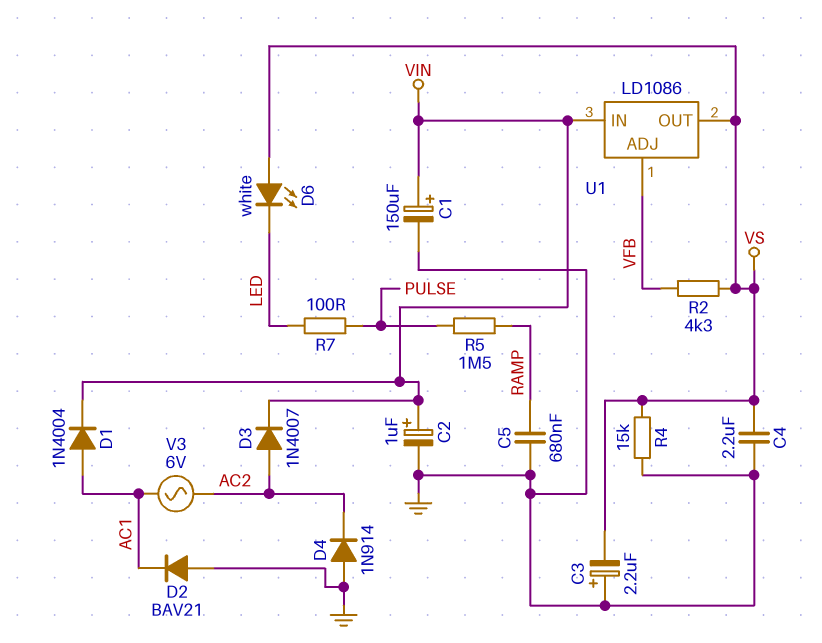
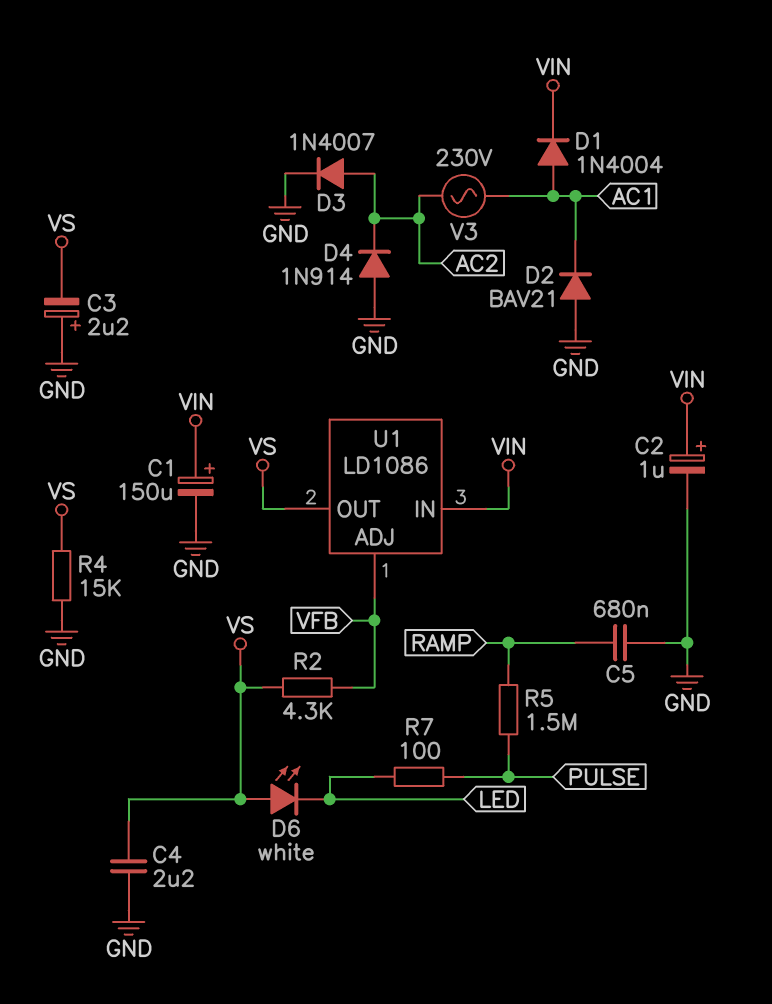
D3: diode 1N4007 (A AC2, K VIN) -> diode 1N4007 (A AC2, K GND)
V3: AC 6V (AC1, AC2) -> AC 230V (AC1, AC2)

